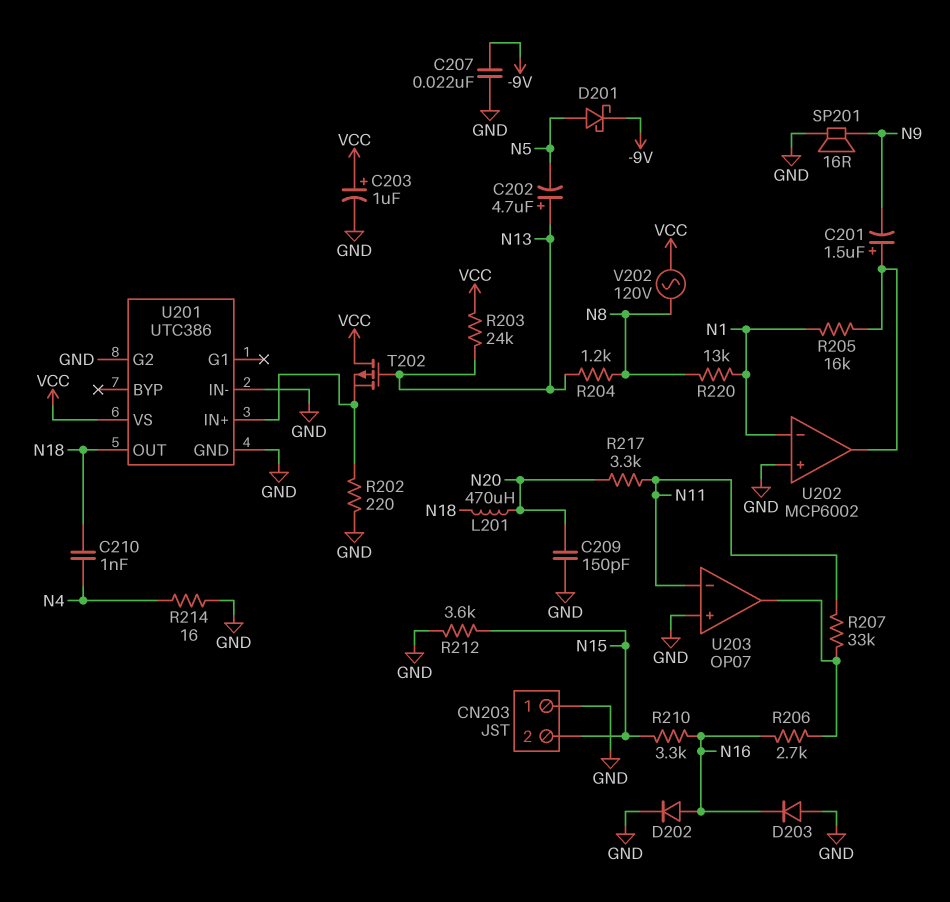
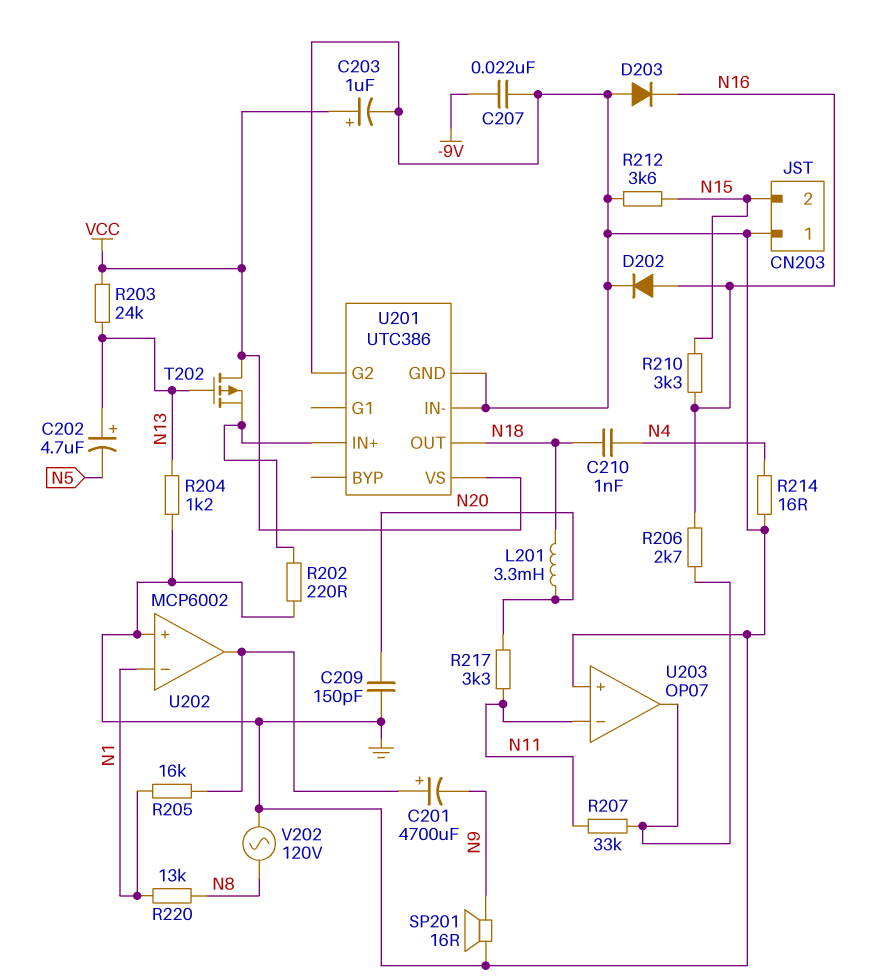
C201: 1.5uF (plus U202/out, minus N9) -> 4700uF (plus U202/out, minus N9)
D201: schottky (A N5, K -9V) -> none
L201: 470uH (N18, N20) -> 3.3mH (N18, N20)
R204: 1.2k (N8, N13) -> 1.2k (GND, N13)
V202: AC 120V (N8, VCC) -> AC 120V (GND, N8)

